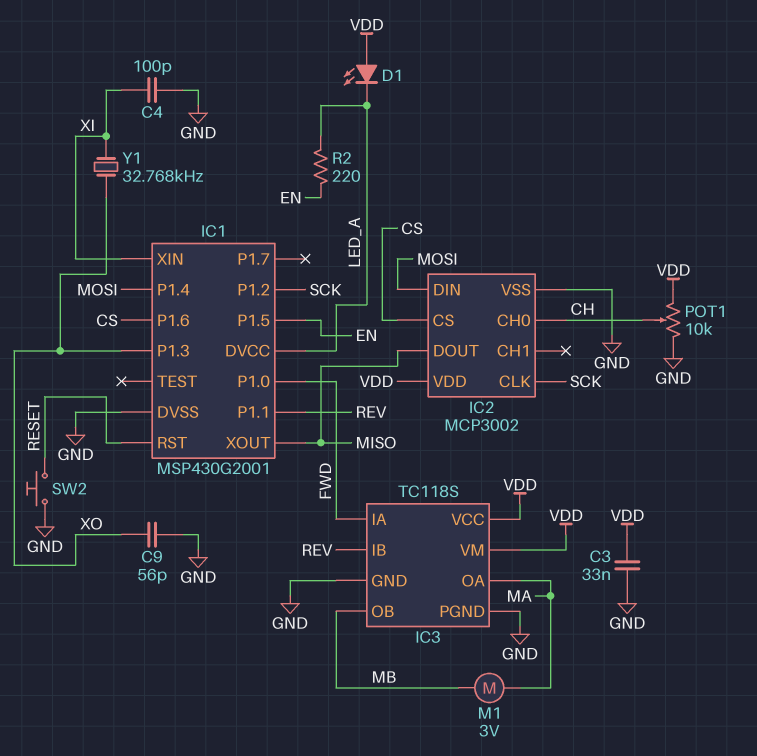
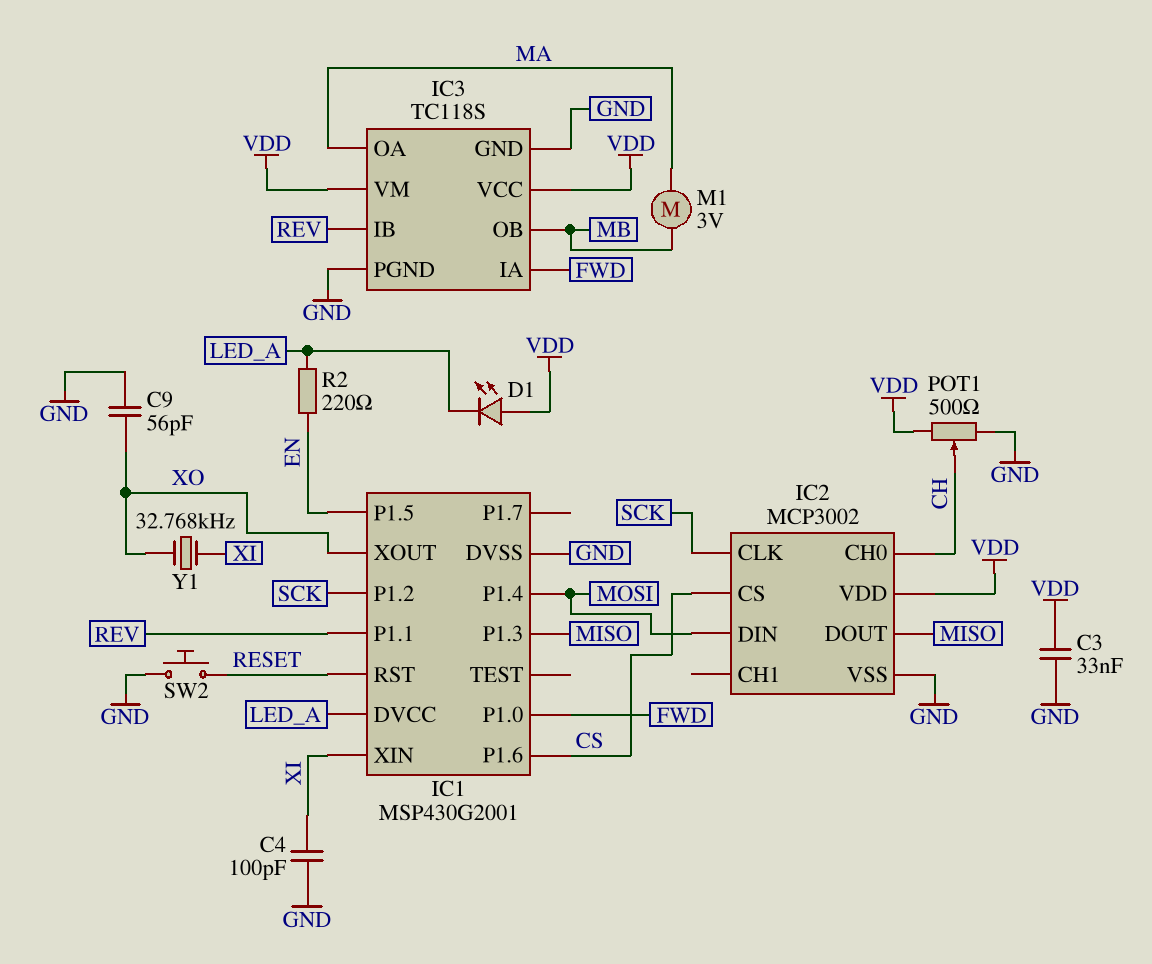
IC1 pin P1.3: XO -> MISO
IC1 pin XOUT: MISO -> XO
POT1: 10k (GND, VDD, wiper CH) -> 500 (GND, VDD, wiper CH)

